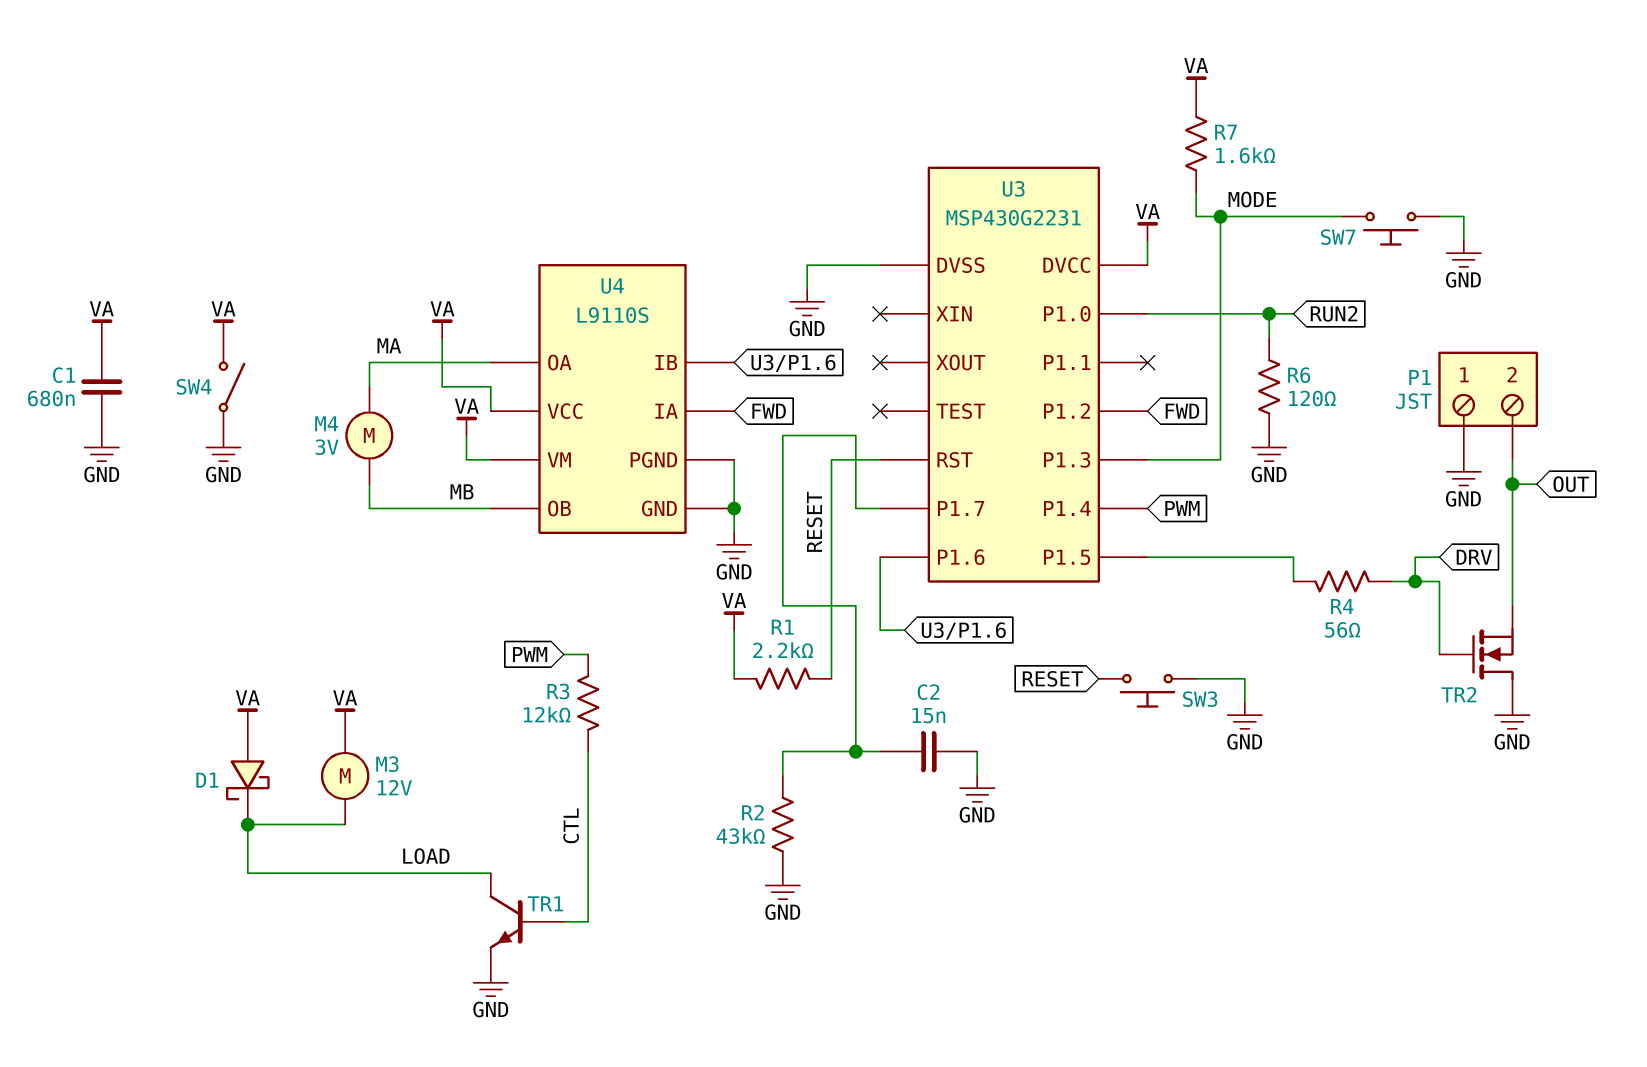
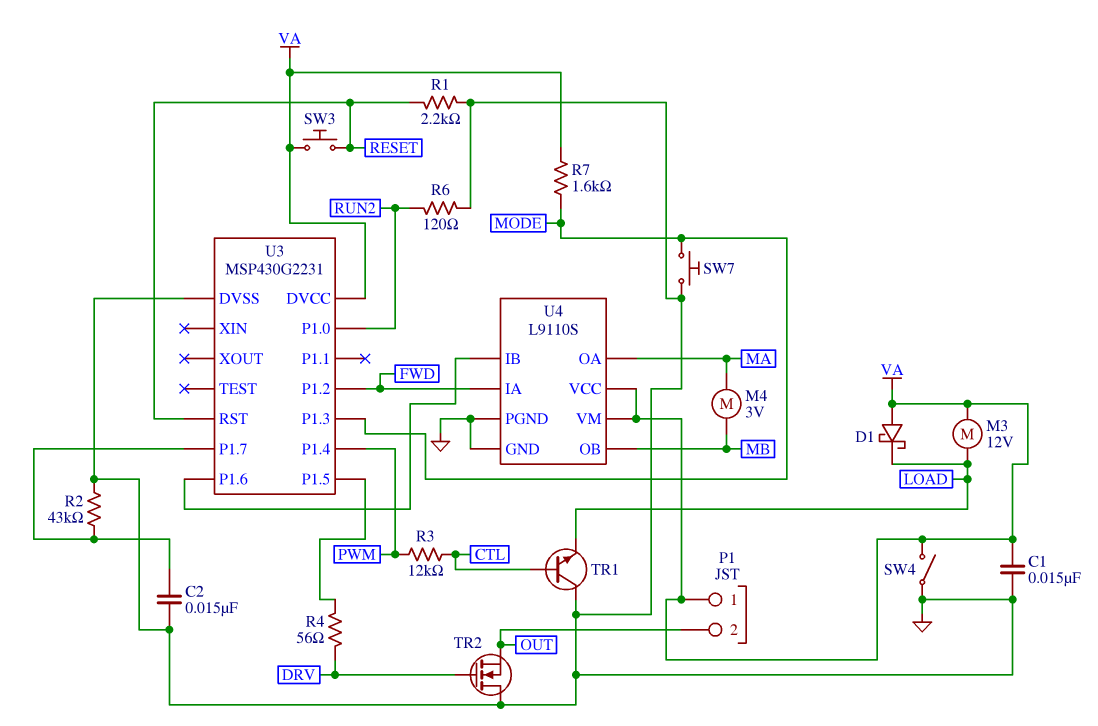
C1: 680nF (GND, VA) -> 15nF (GND, VA)
P1 pin 1: GND -> VA
R1: 2.2k (RESET, VA) -> 2.2k (GND, RESET)
SW3: button (GND, RESET) -> button (RESET, VA)
TR1: NPN (B CTL, C LOAD, E GND) -> NPN (B CTL, C GND, E LOAD)

